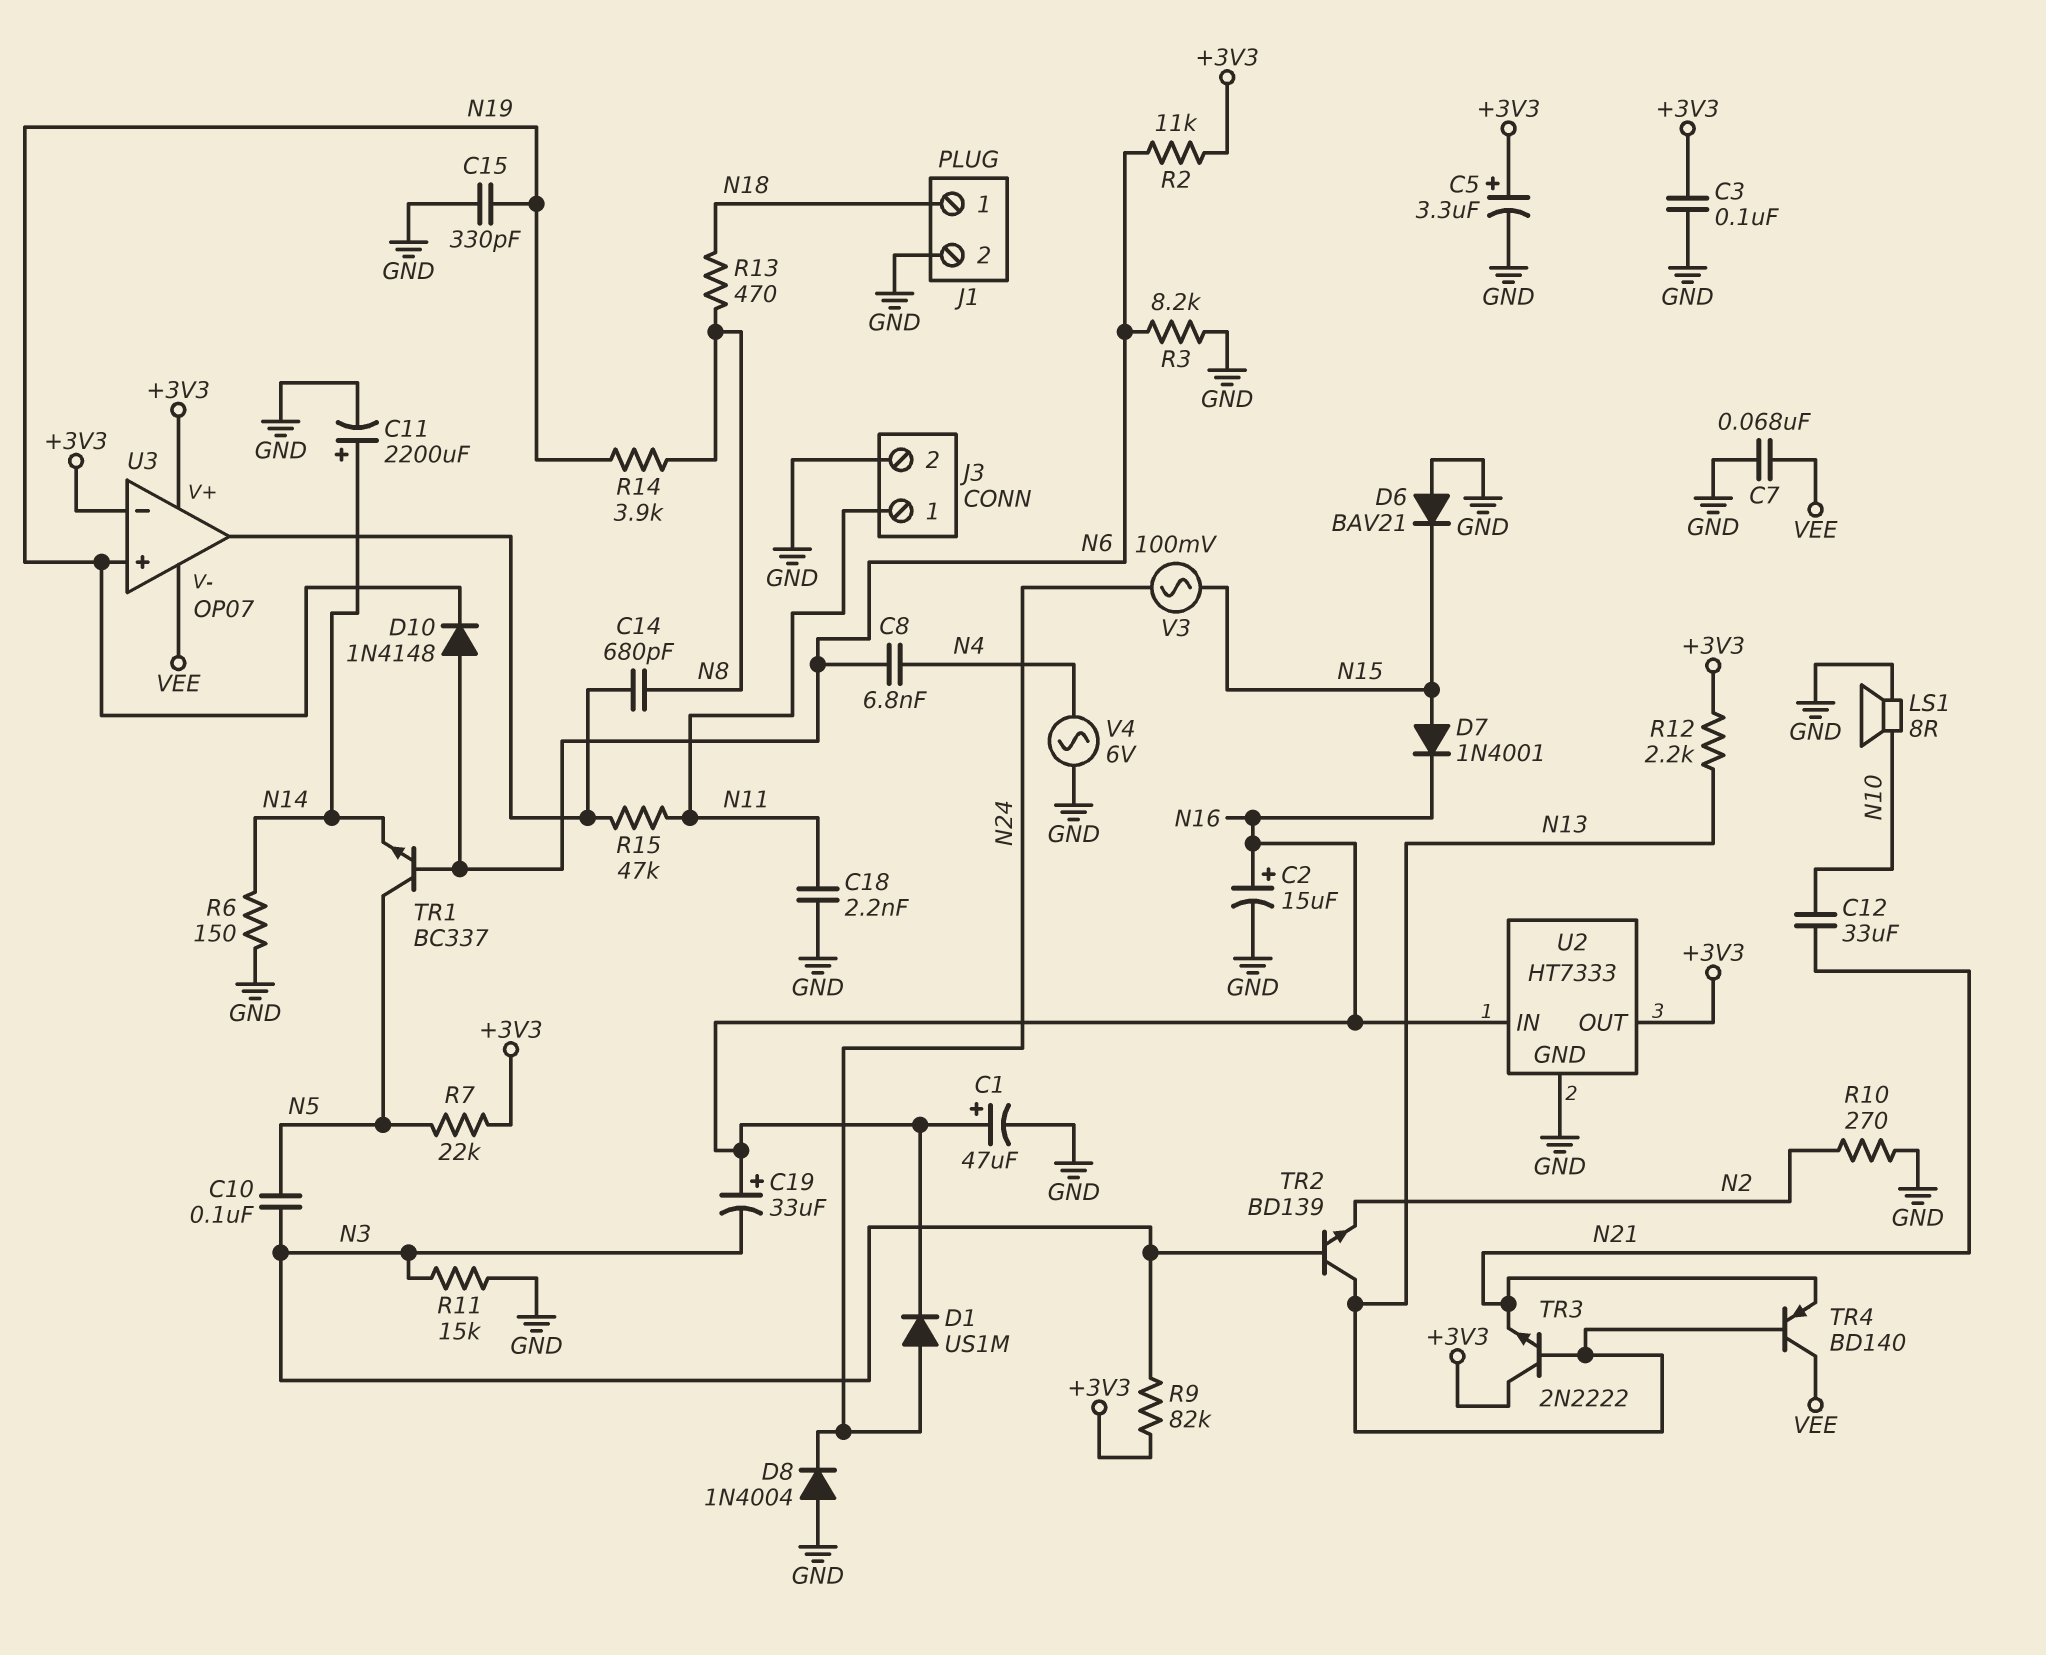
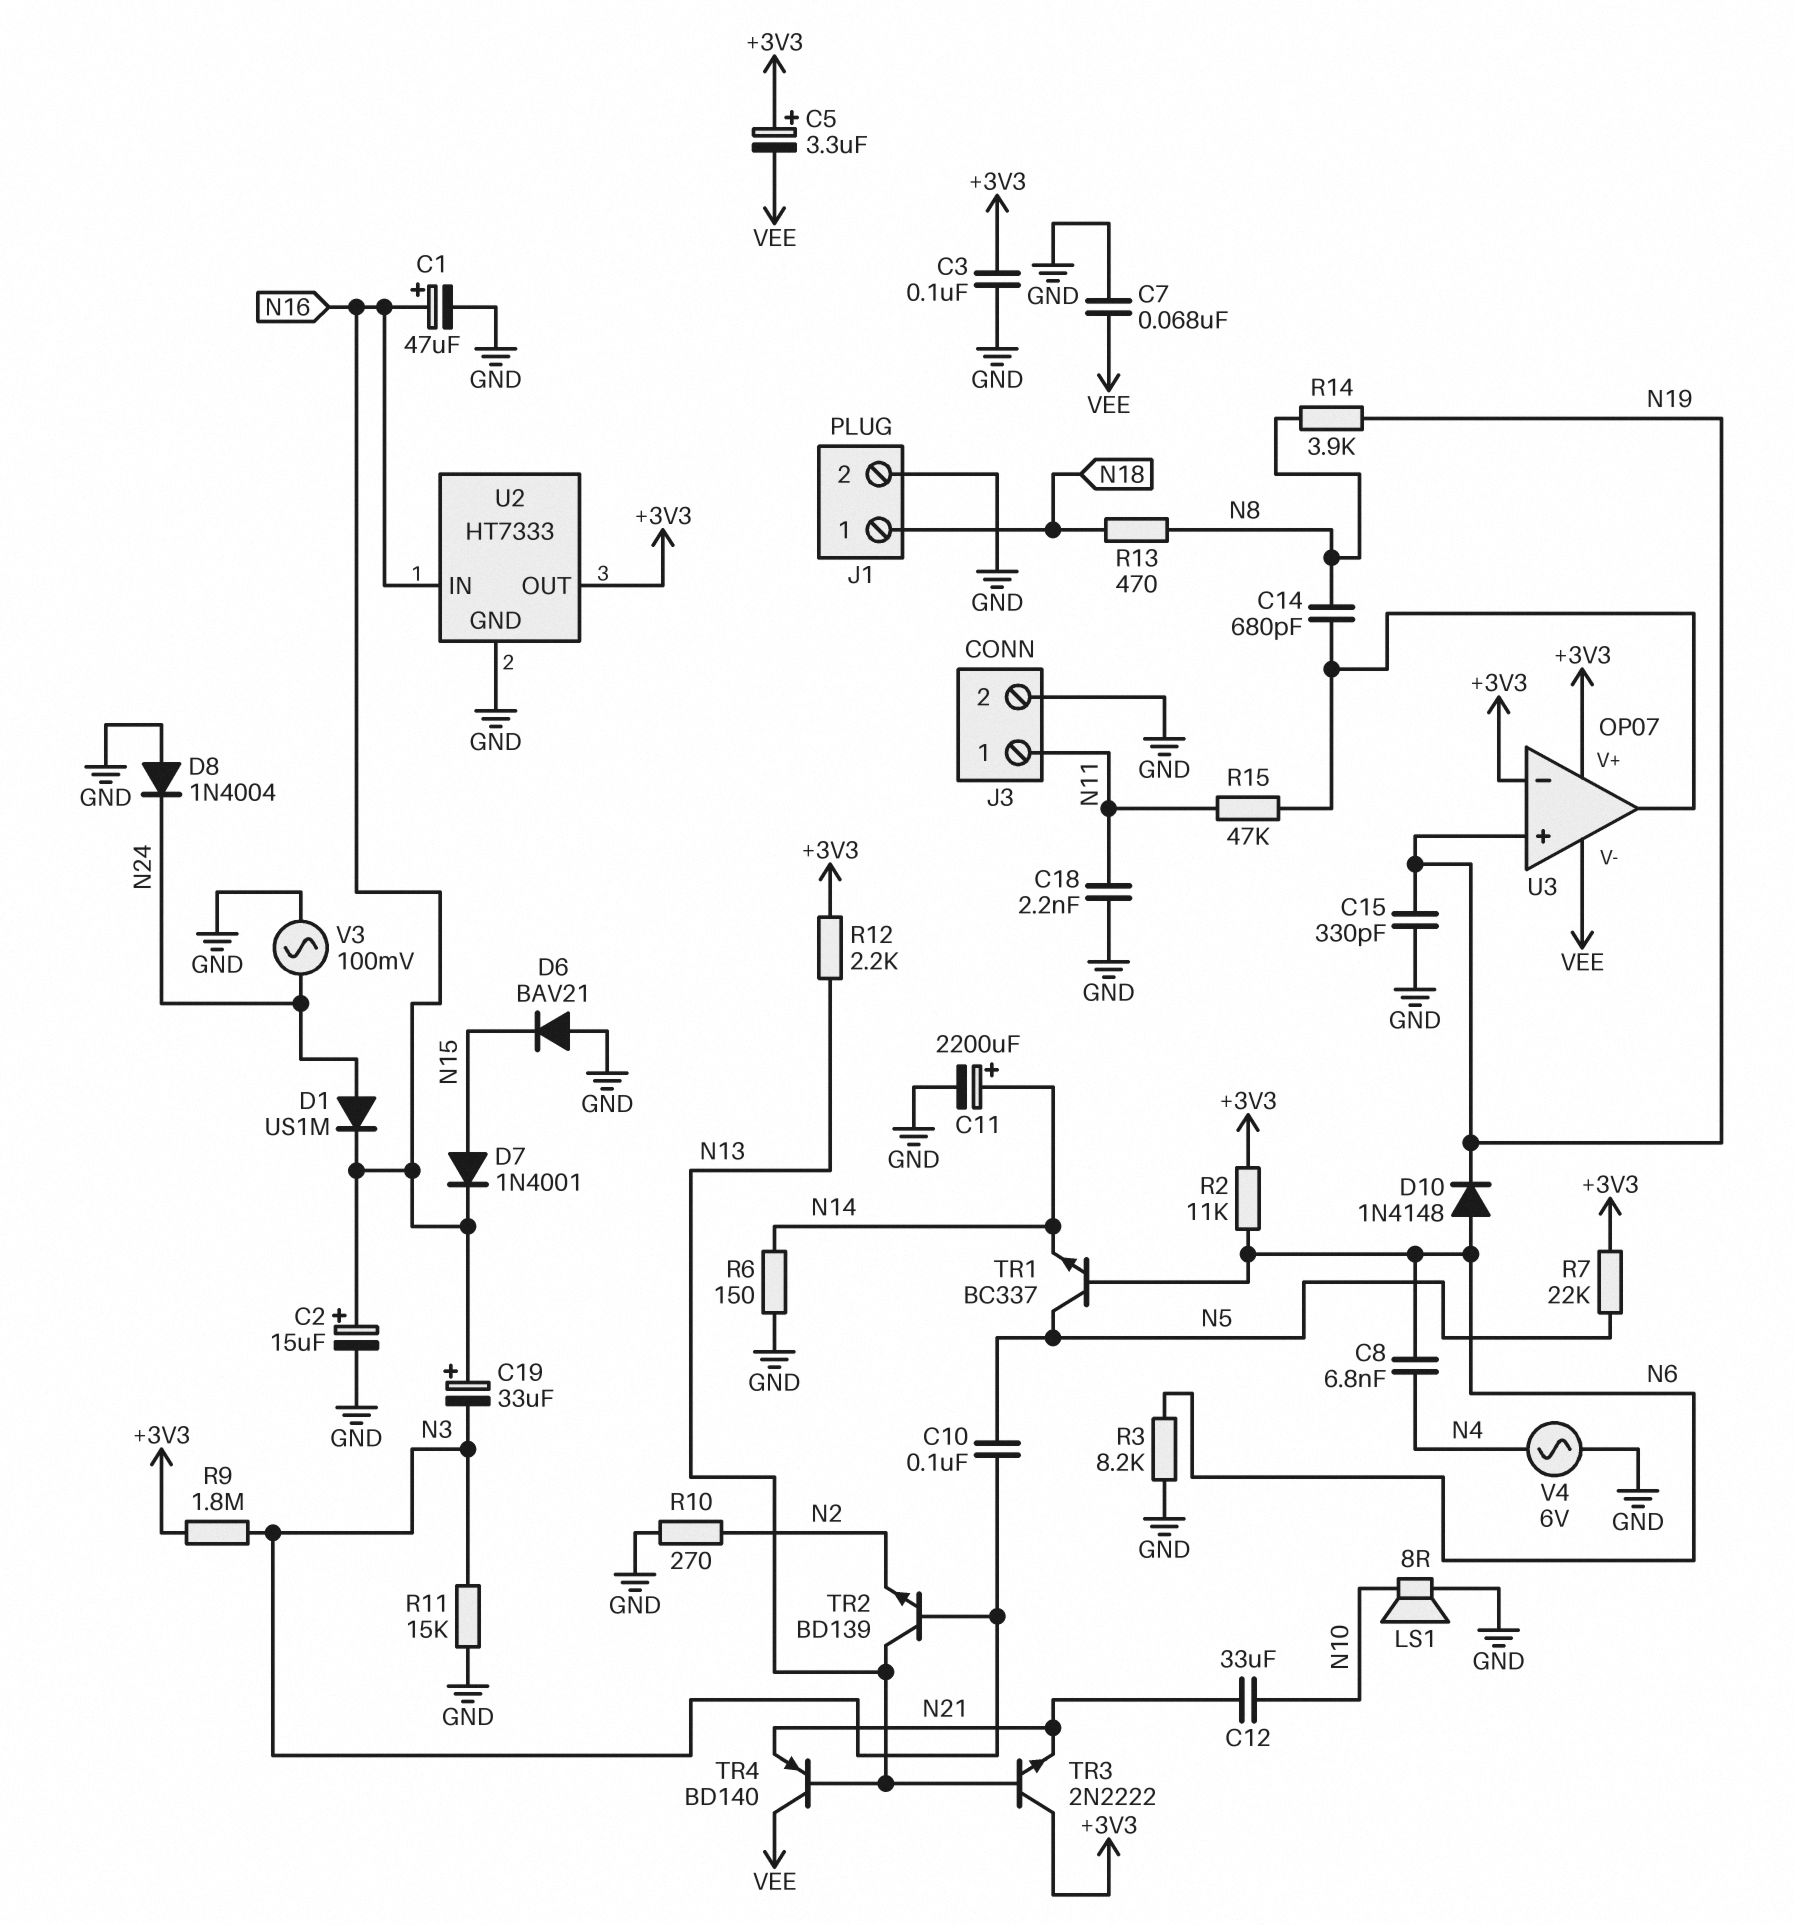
C5: 3.3uF (plus +3V3, minus GND) -> 3.3uF (plus +3V3, minus VEE)
R9: 82k (+3V3, N3) -> 1.8M (+3V3, N3)
V3: AC 100mV (N15, N24) -> AC 100mV (GND, N24)

